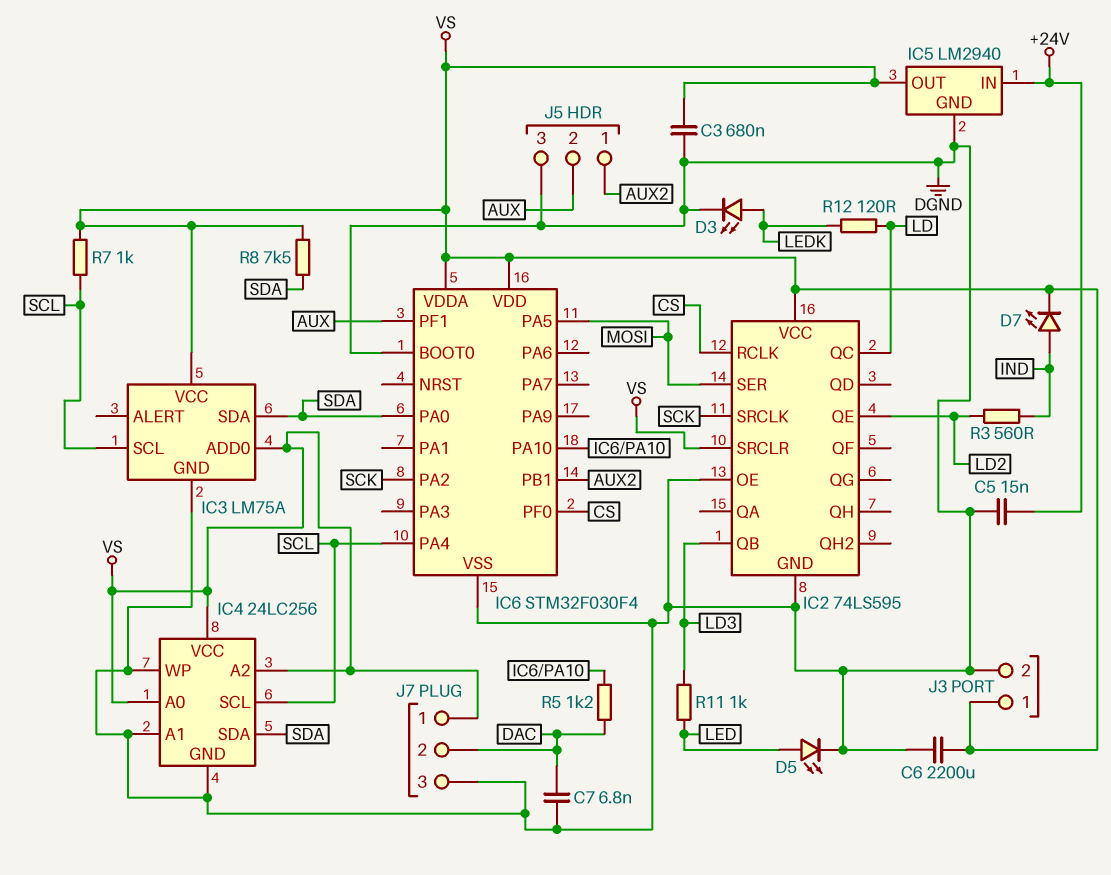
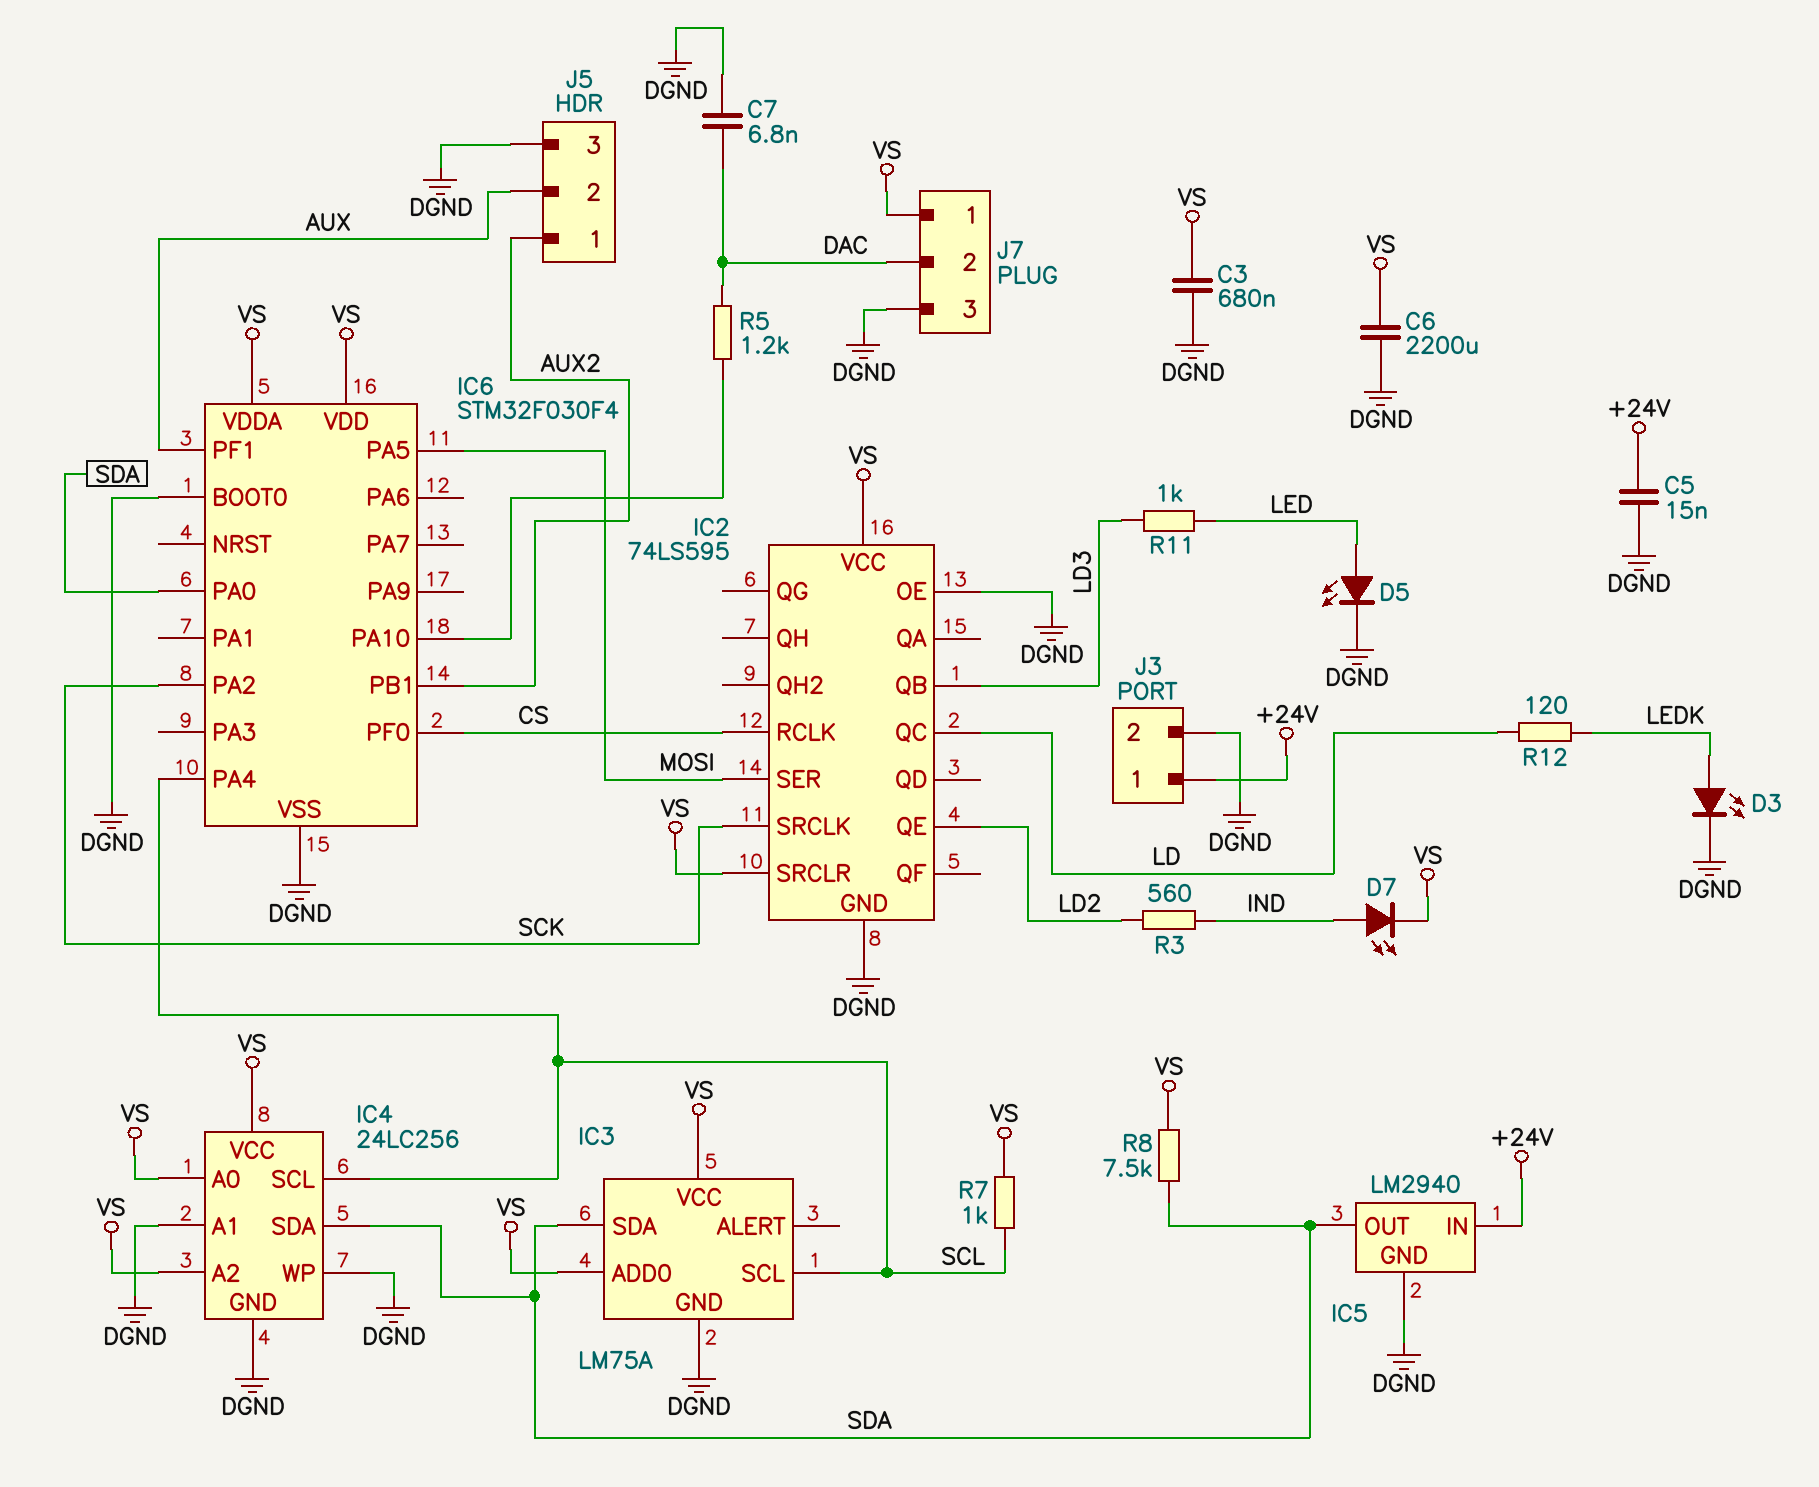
IC5 pin OUT: VS -> SDA
J3 pin 1: VS -> +24V

